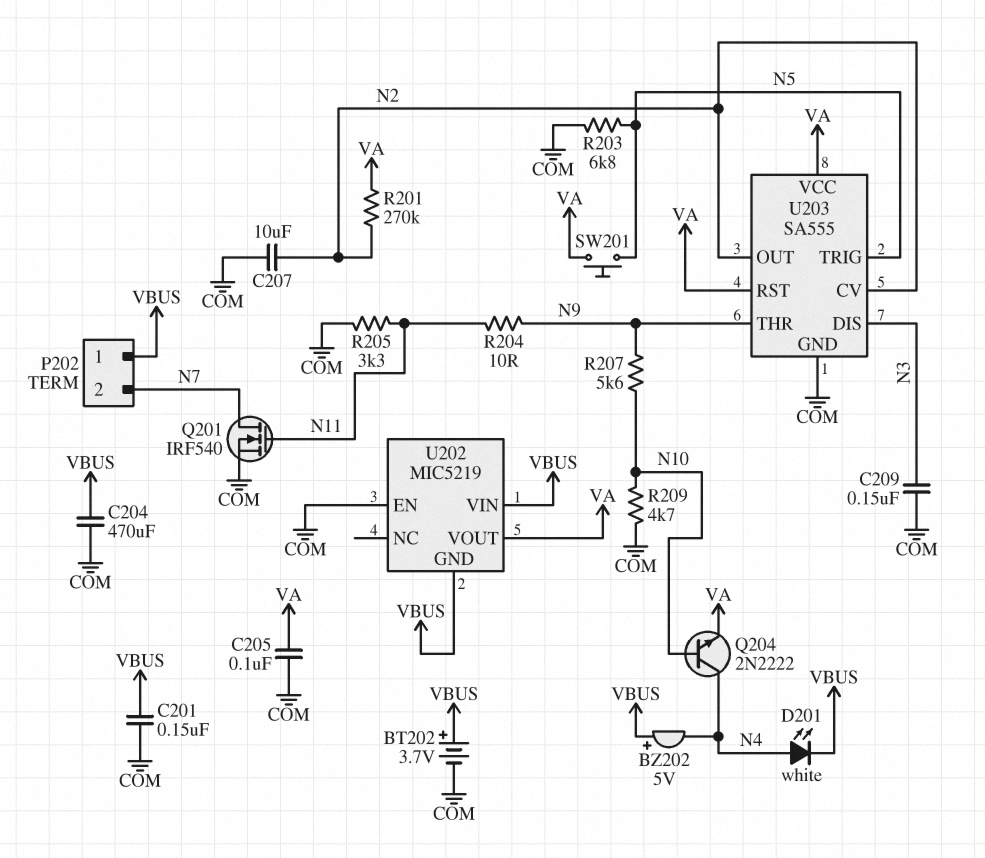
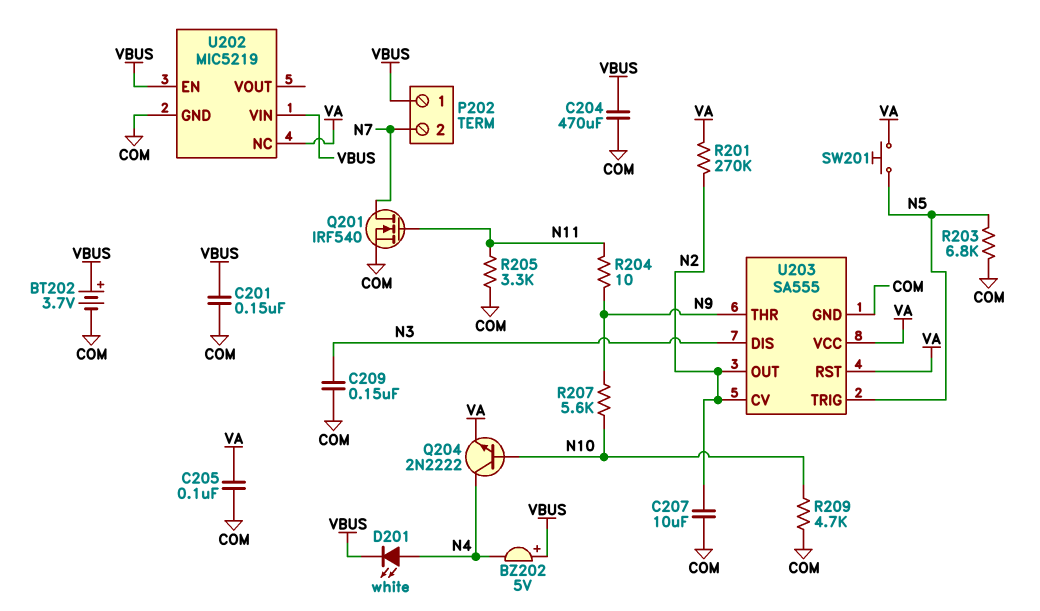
U202 pin EN: COM -> VBUS
U202 pin GND: VBUS -> COM
U202 pin NC: none -> VA
U202 pin VOUT: VA -> none

